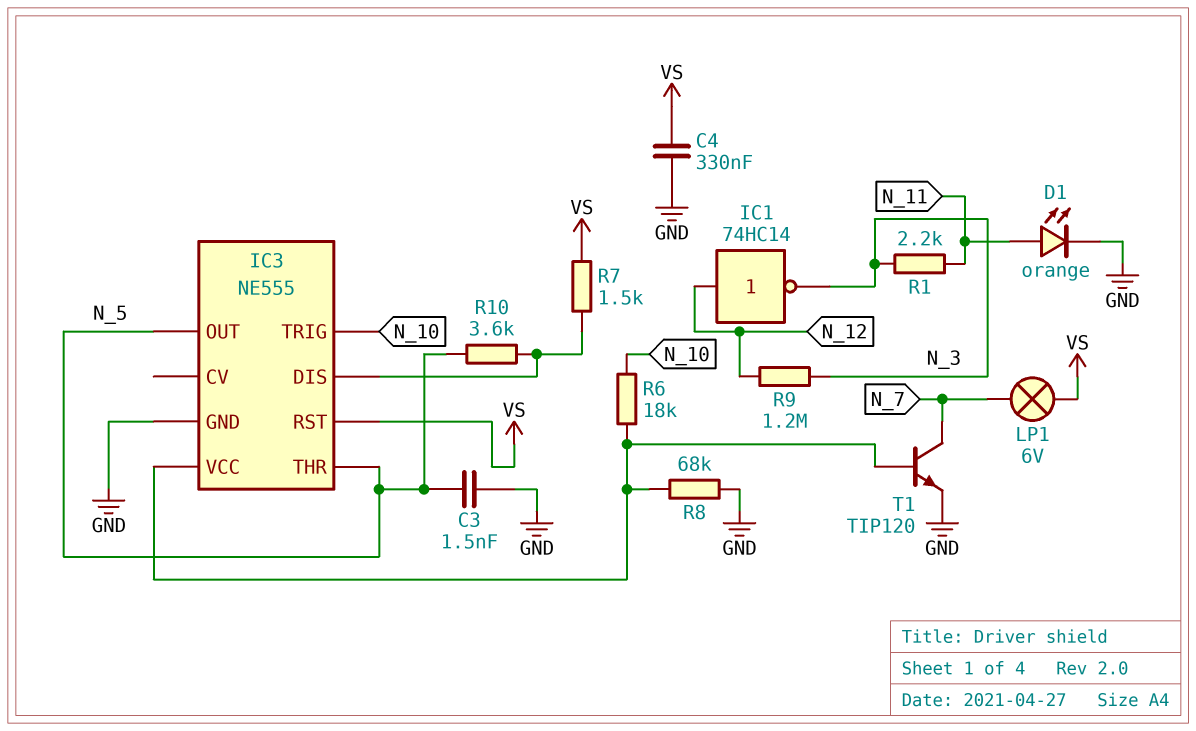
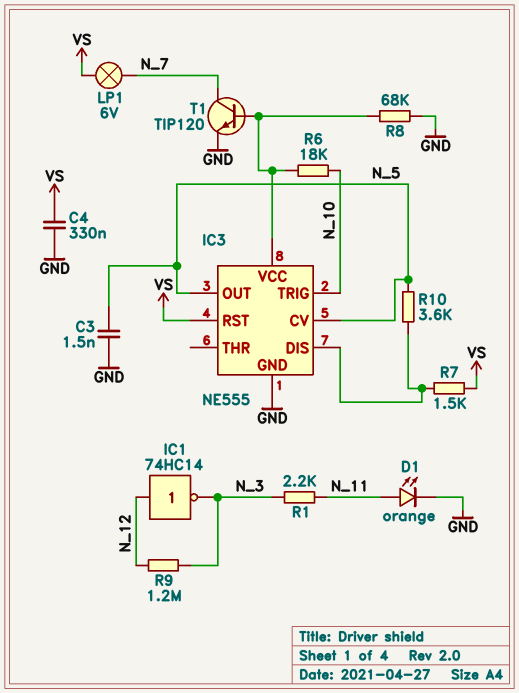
IC3 pin CV: none -> N_5
IC3 pin THR: N_5 -> none

